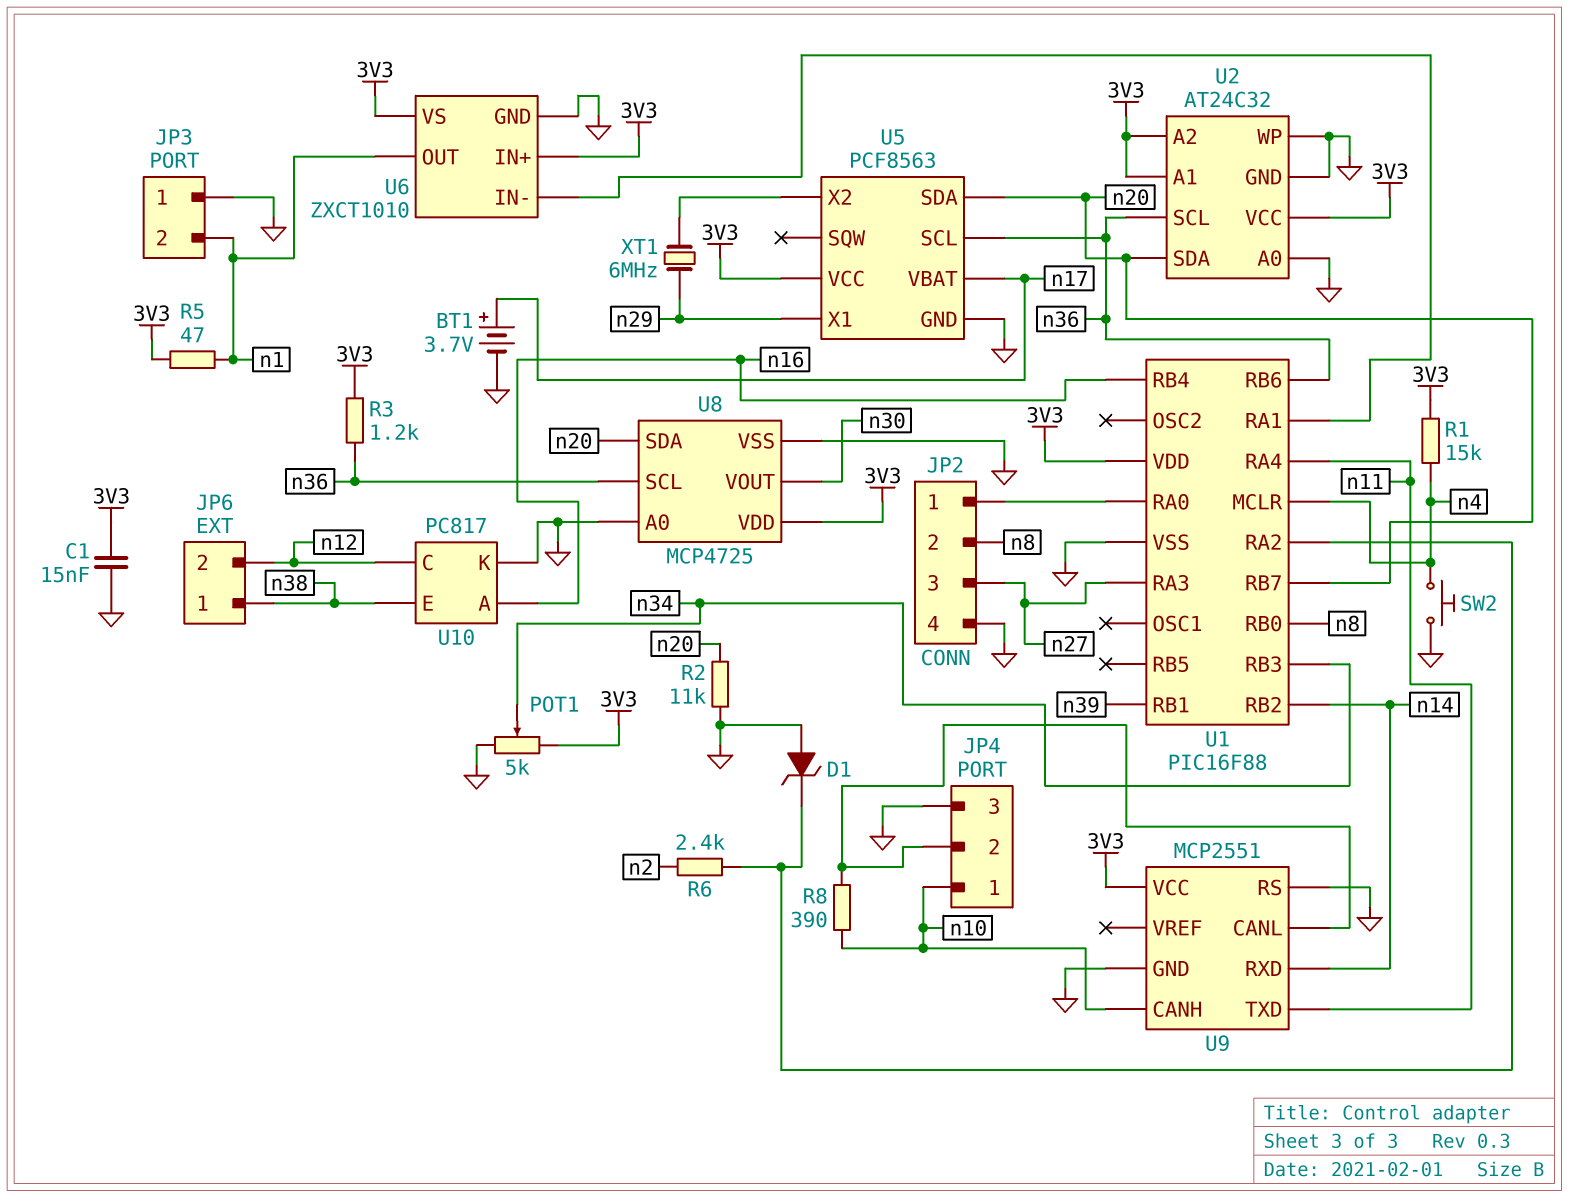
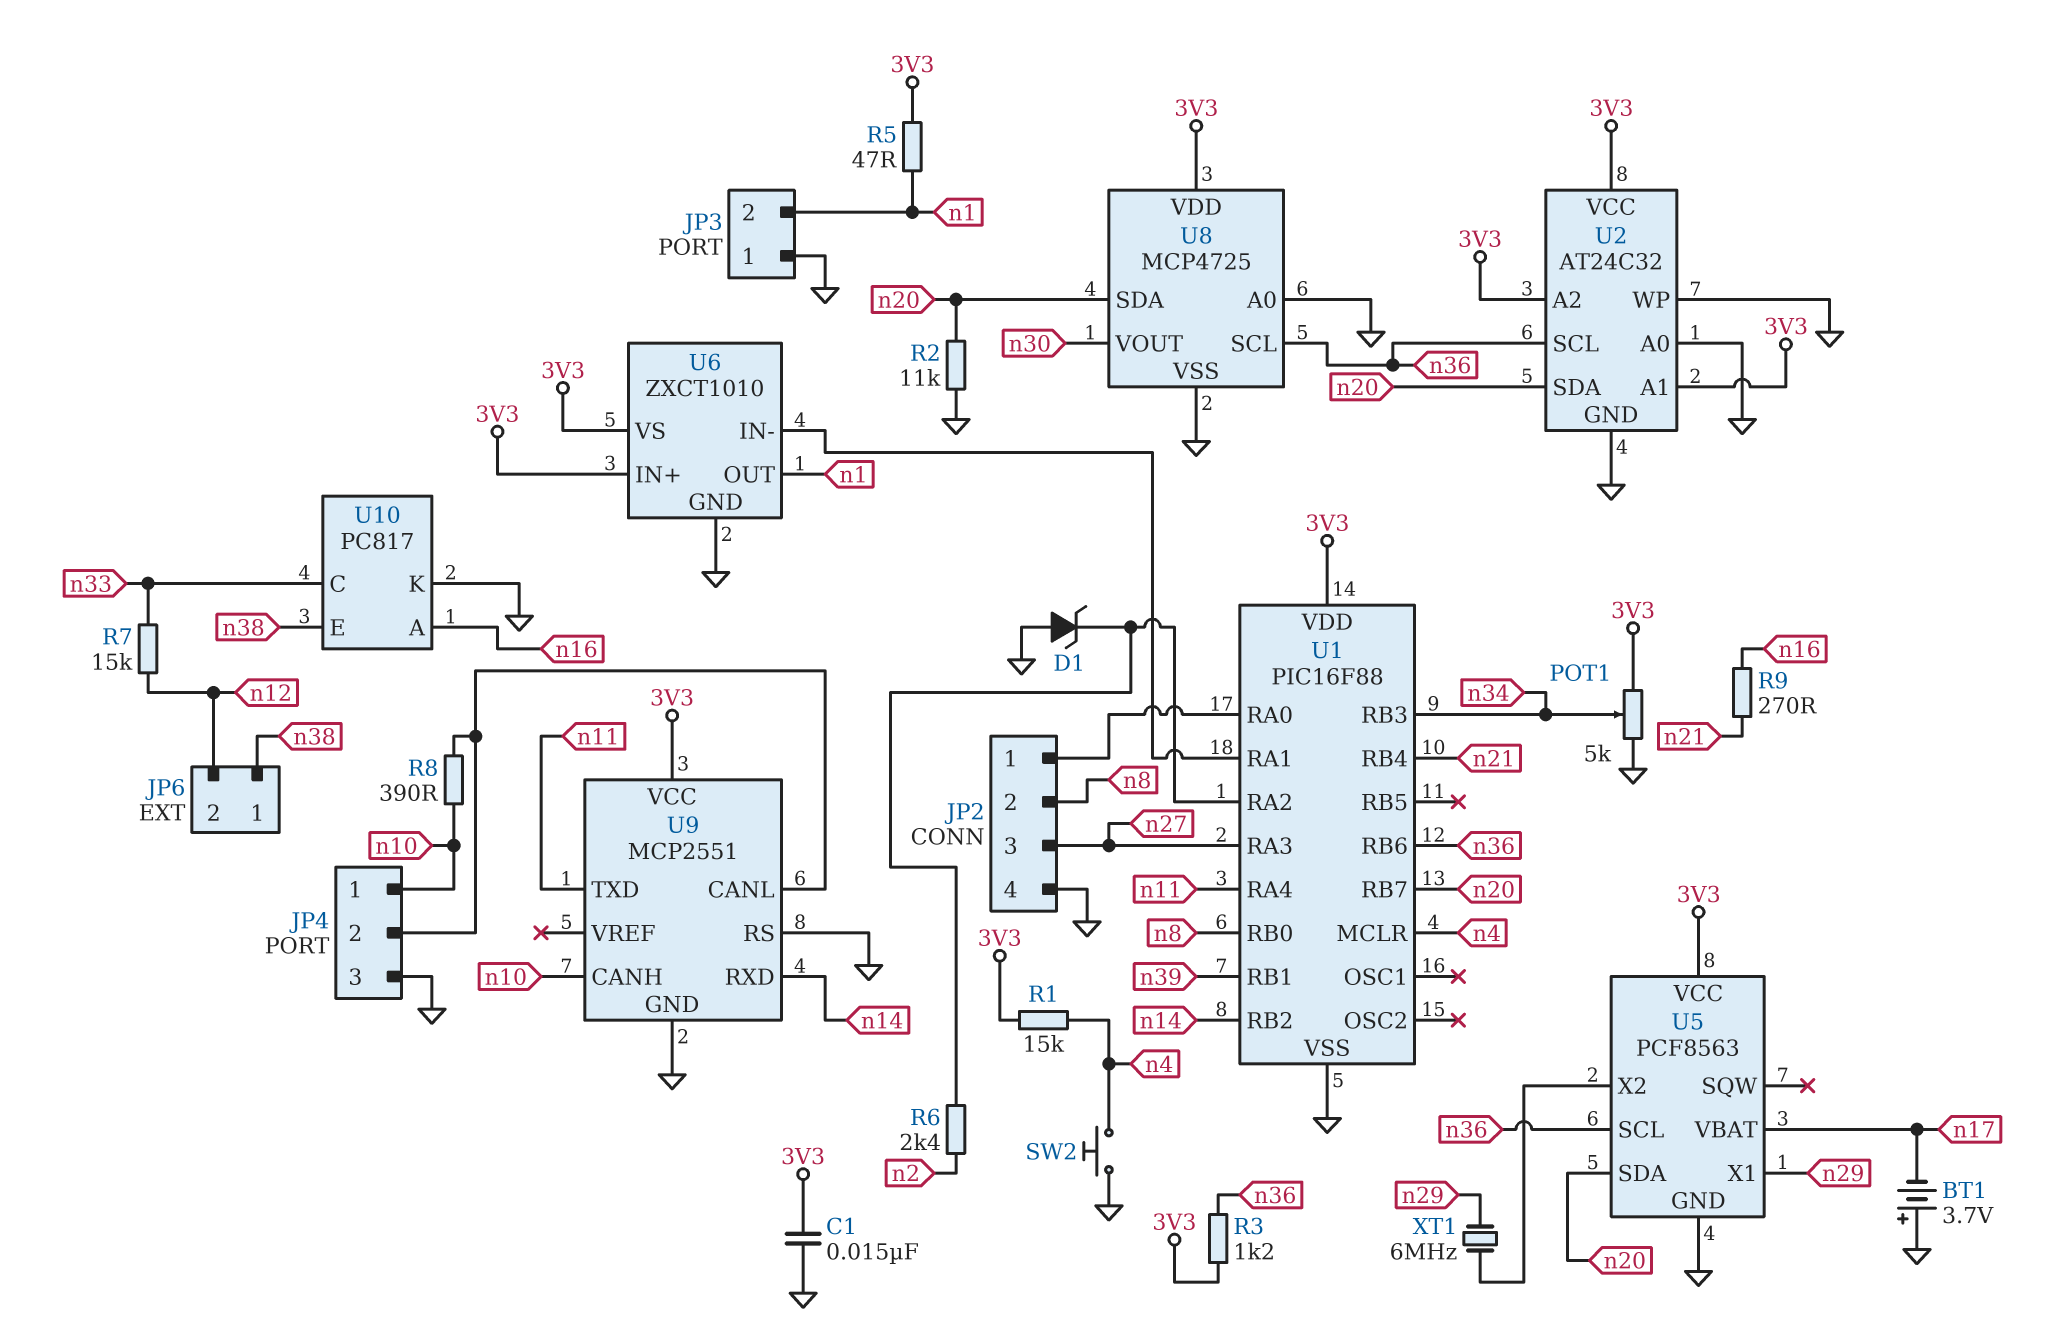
BT1: 3.7V (plus n17, minus GND) -> 3.7V (plus GND, minus n17)
R7: none -> 15k (n12, n33)
R9: none -> 270 (n16, n21)
U1 pin RB4: n16 -> n21
U10 pin C: n12 -> n33

